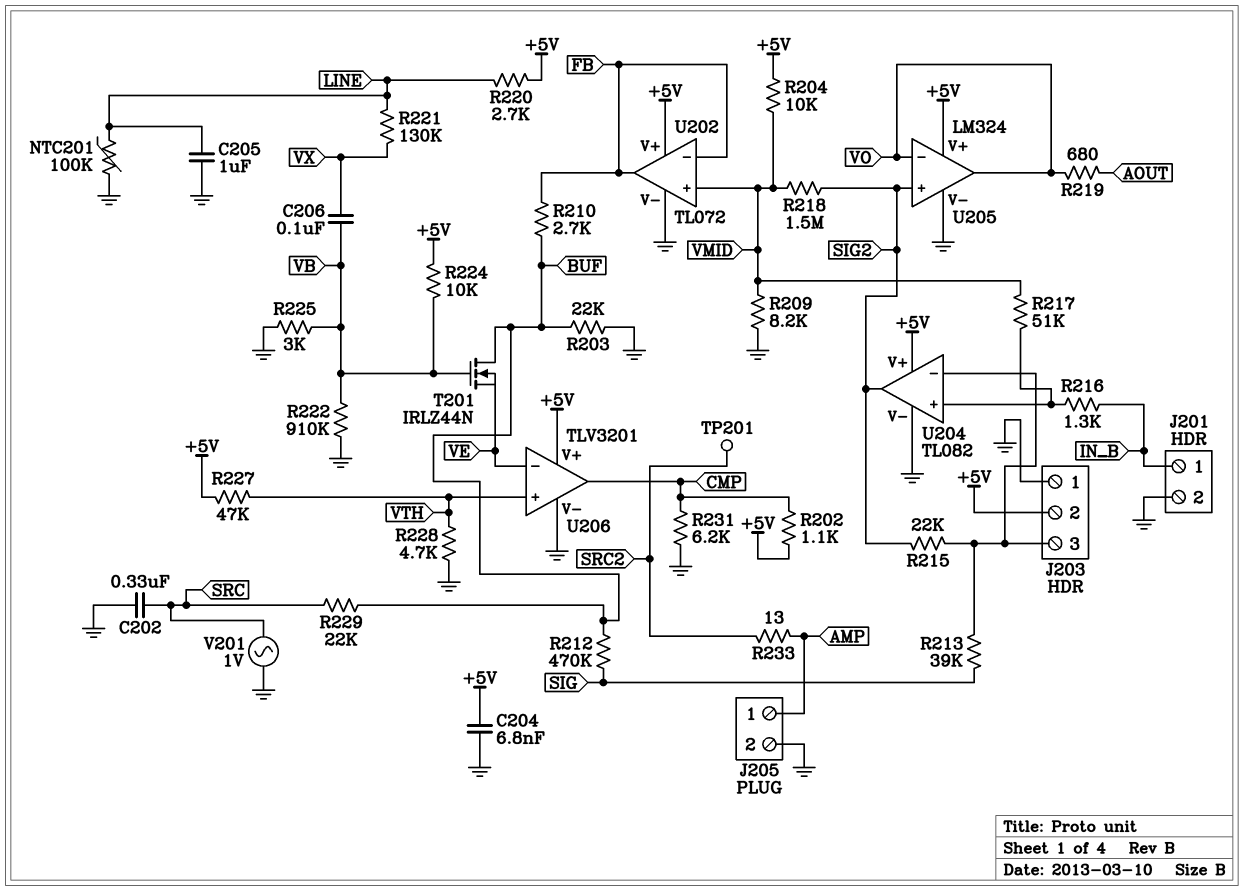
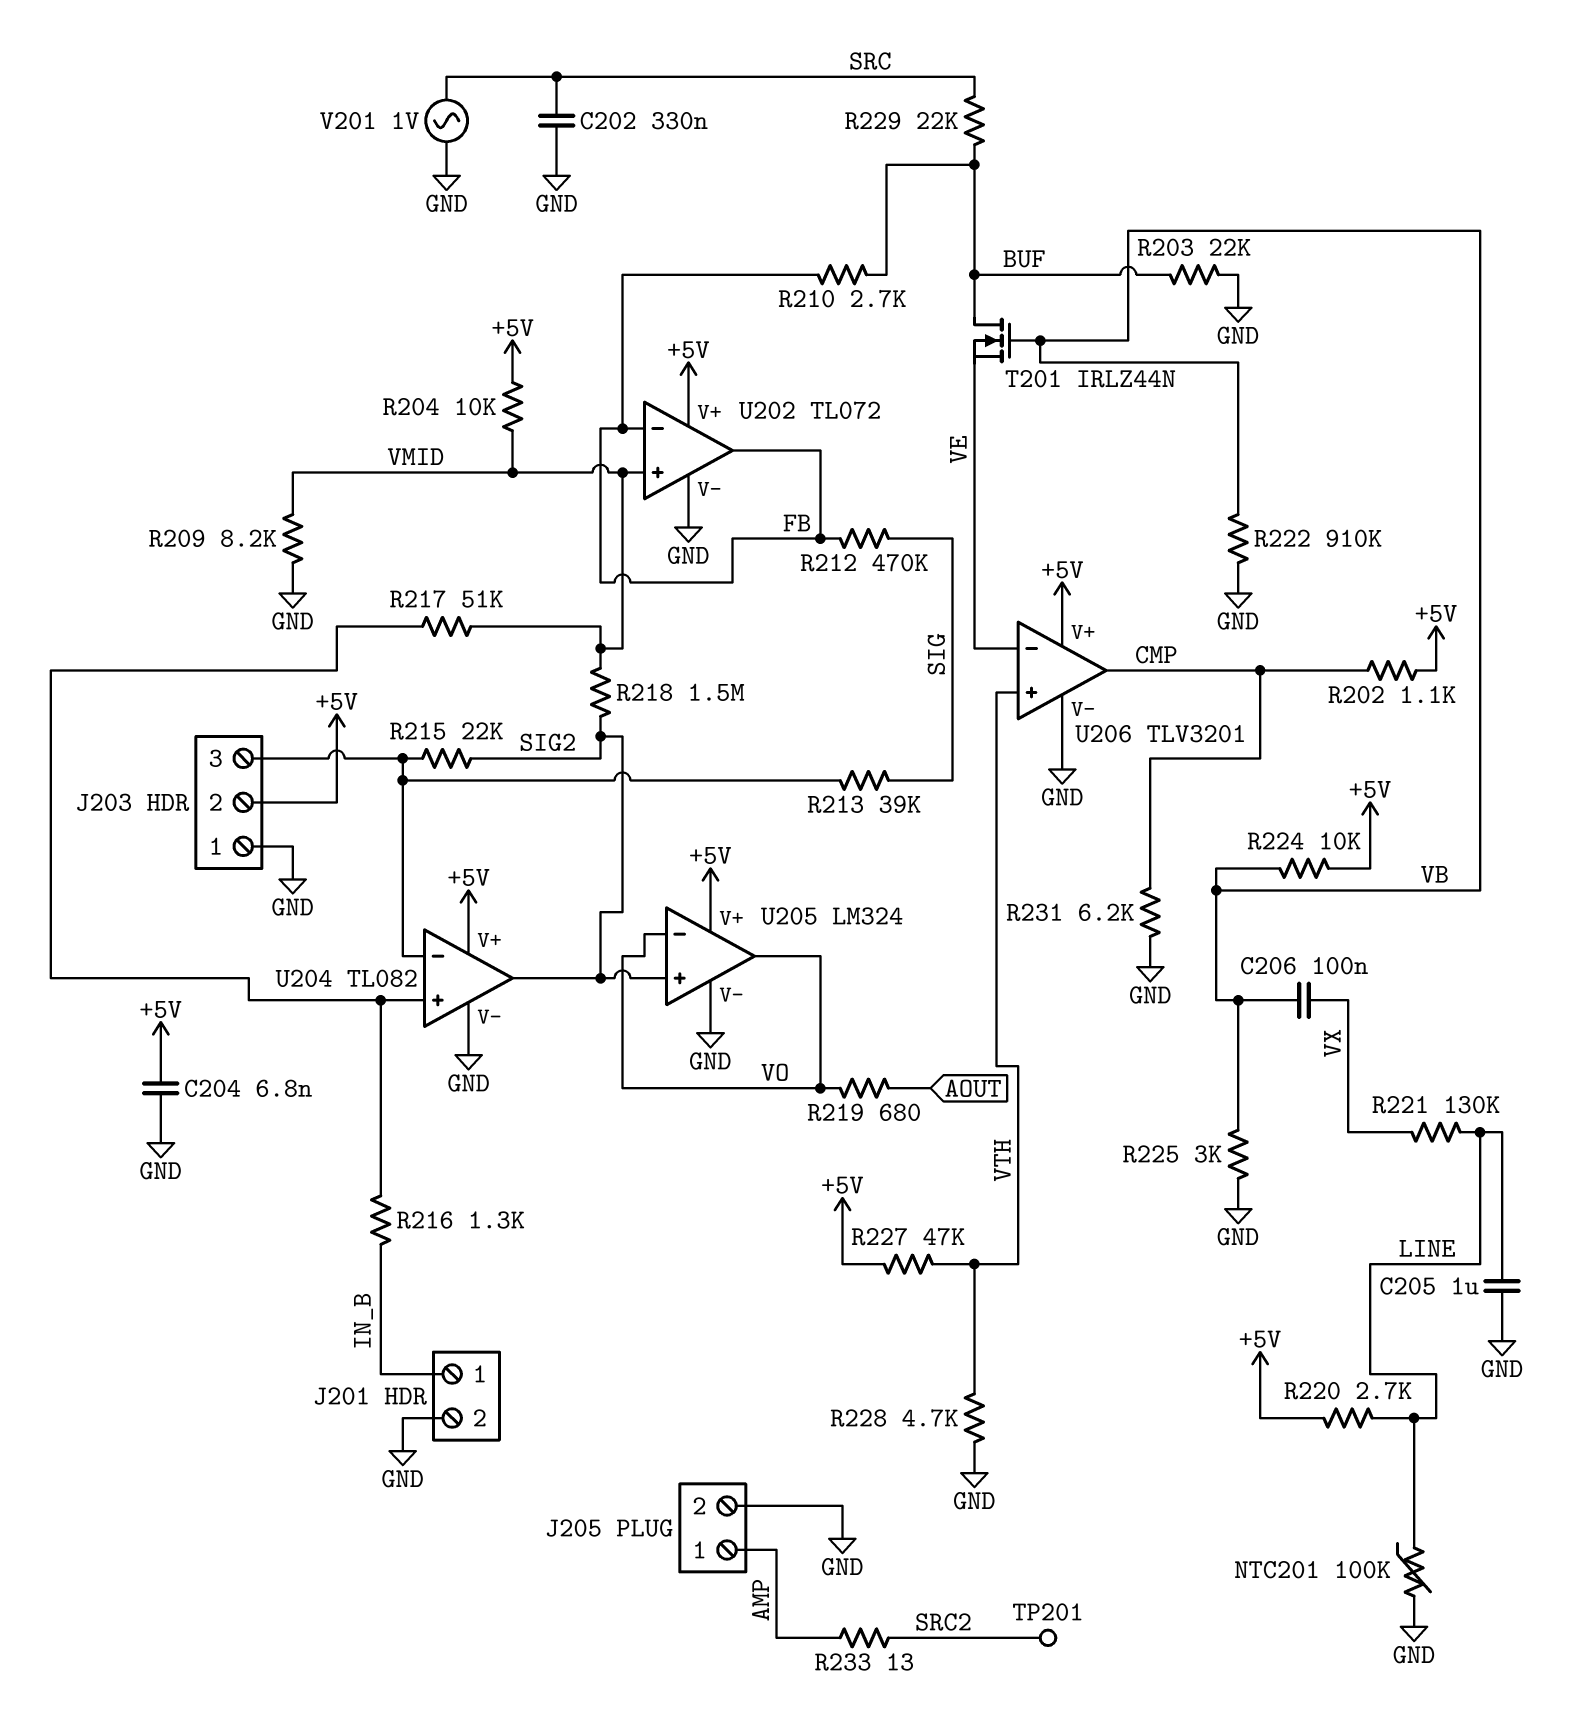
R212: 470k (BUF, SIG) -> 470k (FB, SIG)

